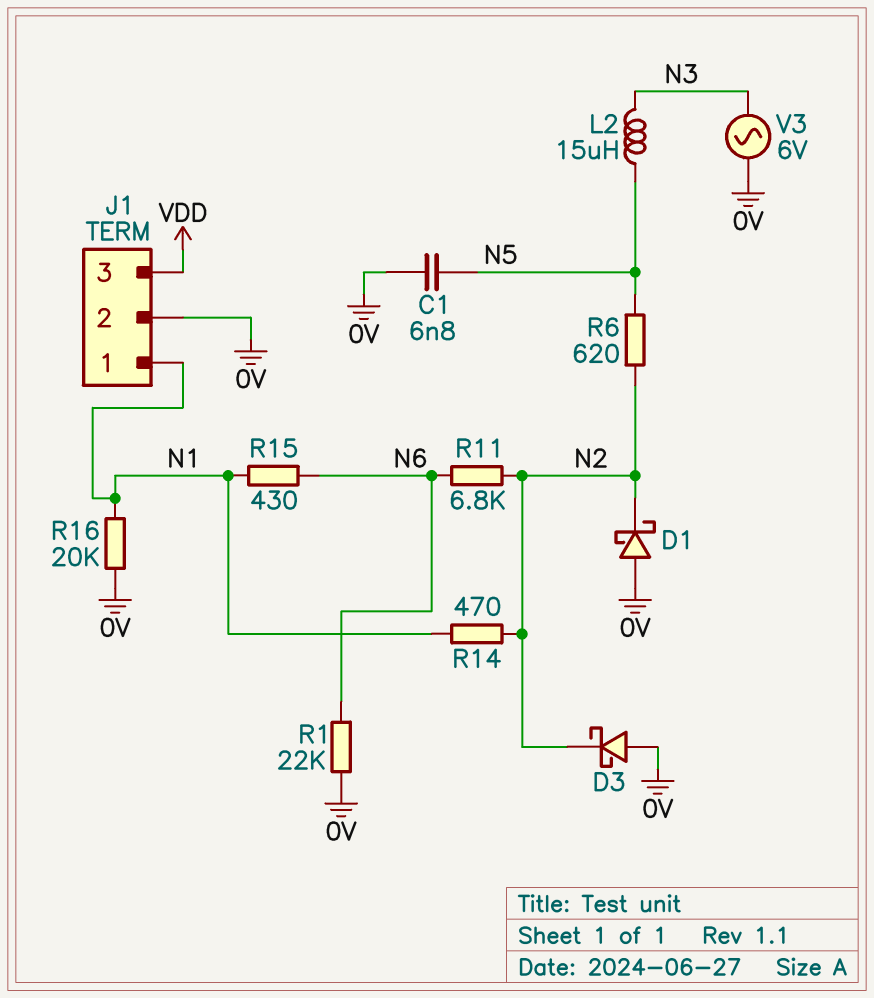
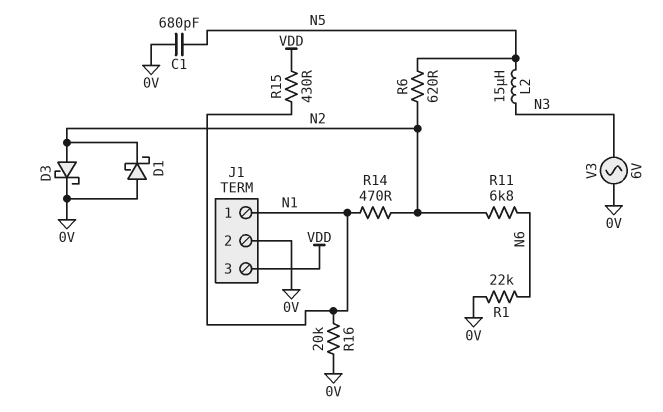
C1: 6.8nF (0V, N5) -> 680pF (0V, N5)
D3: schottky (A 0V, K N2) -> schottky (A N2, K 0V)
R15: 430 (N1, N6) -> 430 (N1, VDD)

